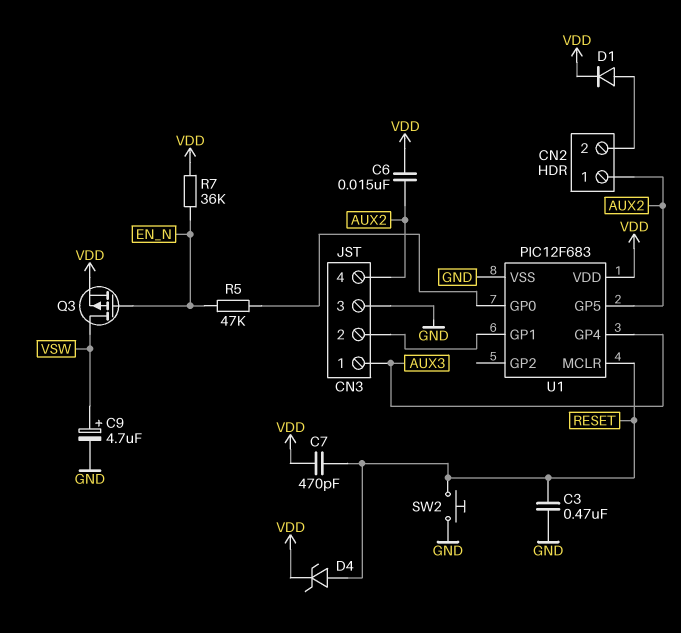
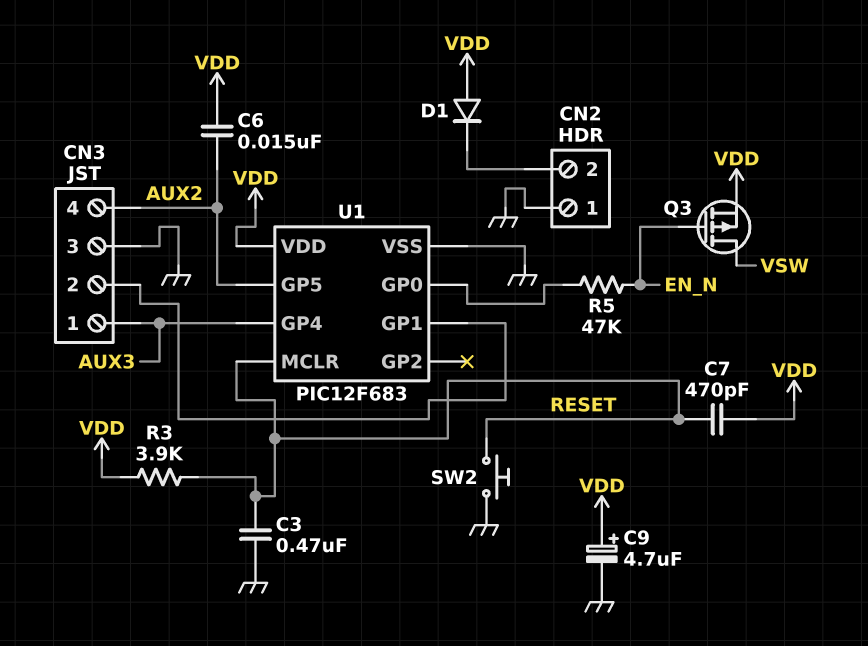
C9: 4.7uF (plus VSW, minus GND) -> 4.7uF (plus VDD, minus GND)
CN2 pin 1: AUX2 -> GND
D1: diode (A CN2/2, K VDD) -> diode (A VDD, K CN2/2)
D4: zener (A RESET, K VDD) -> none
R3: none -> 3.9k (RESET, VDD)
R7: 36k (EN_N, VDD) -> none

